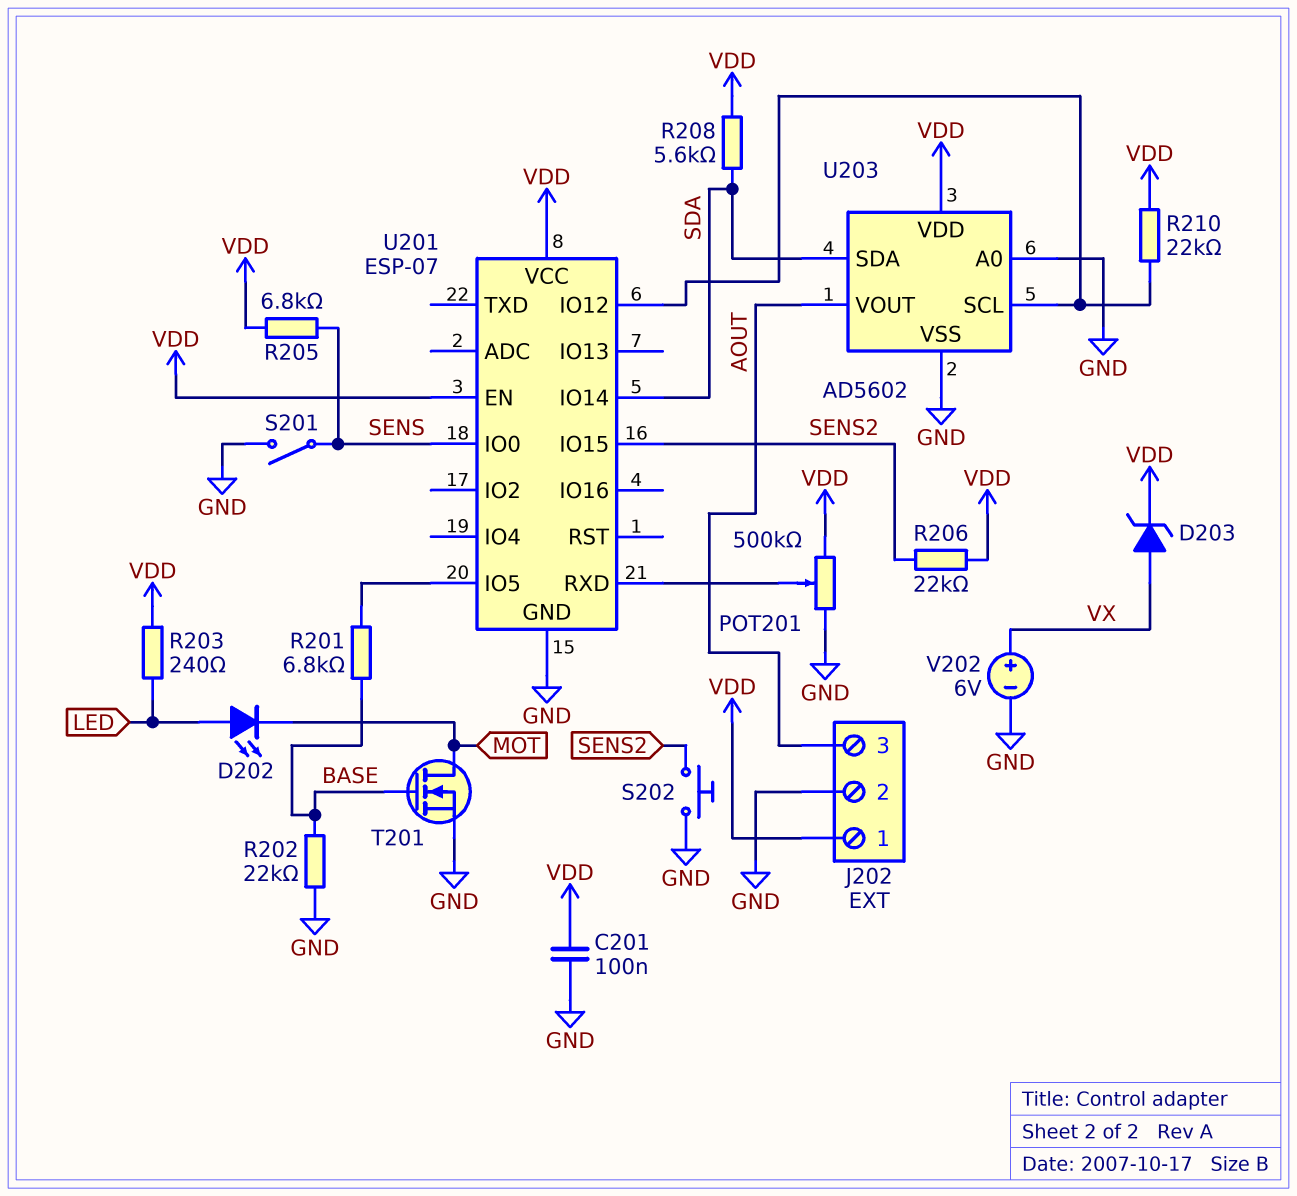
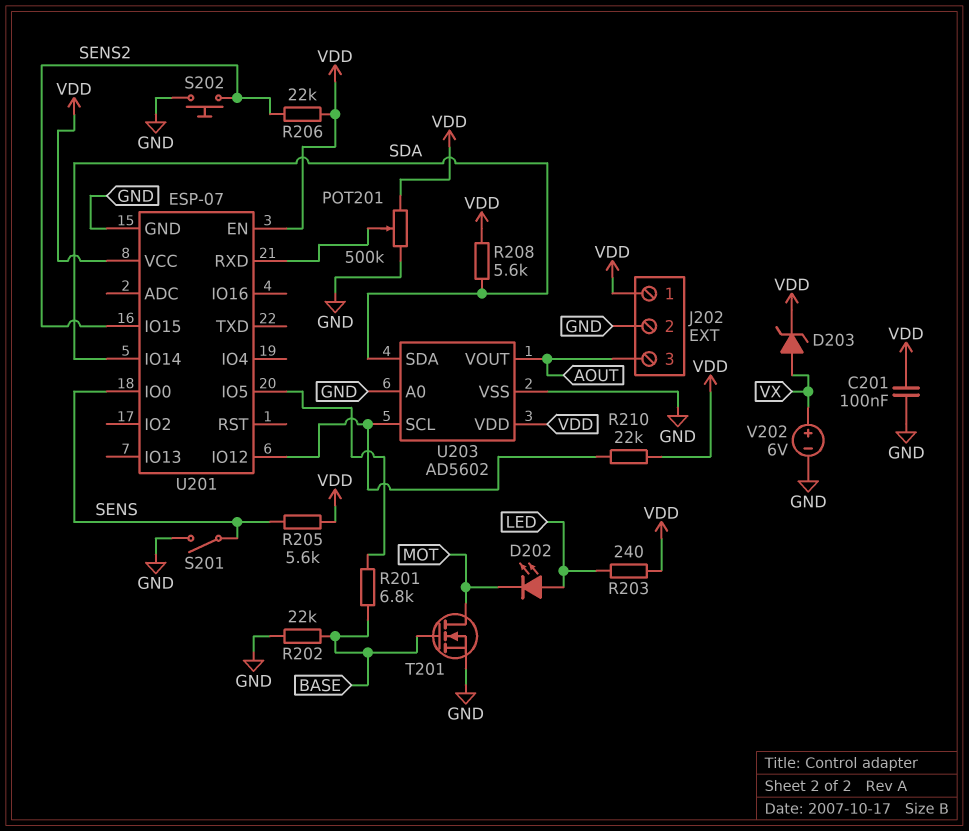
R205: 6.8k (SENS, VDD) -> 5.6k (SENS, VDD)

